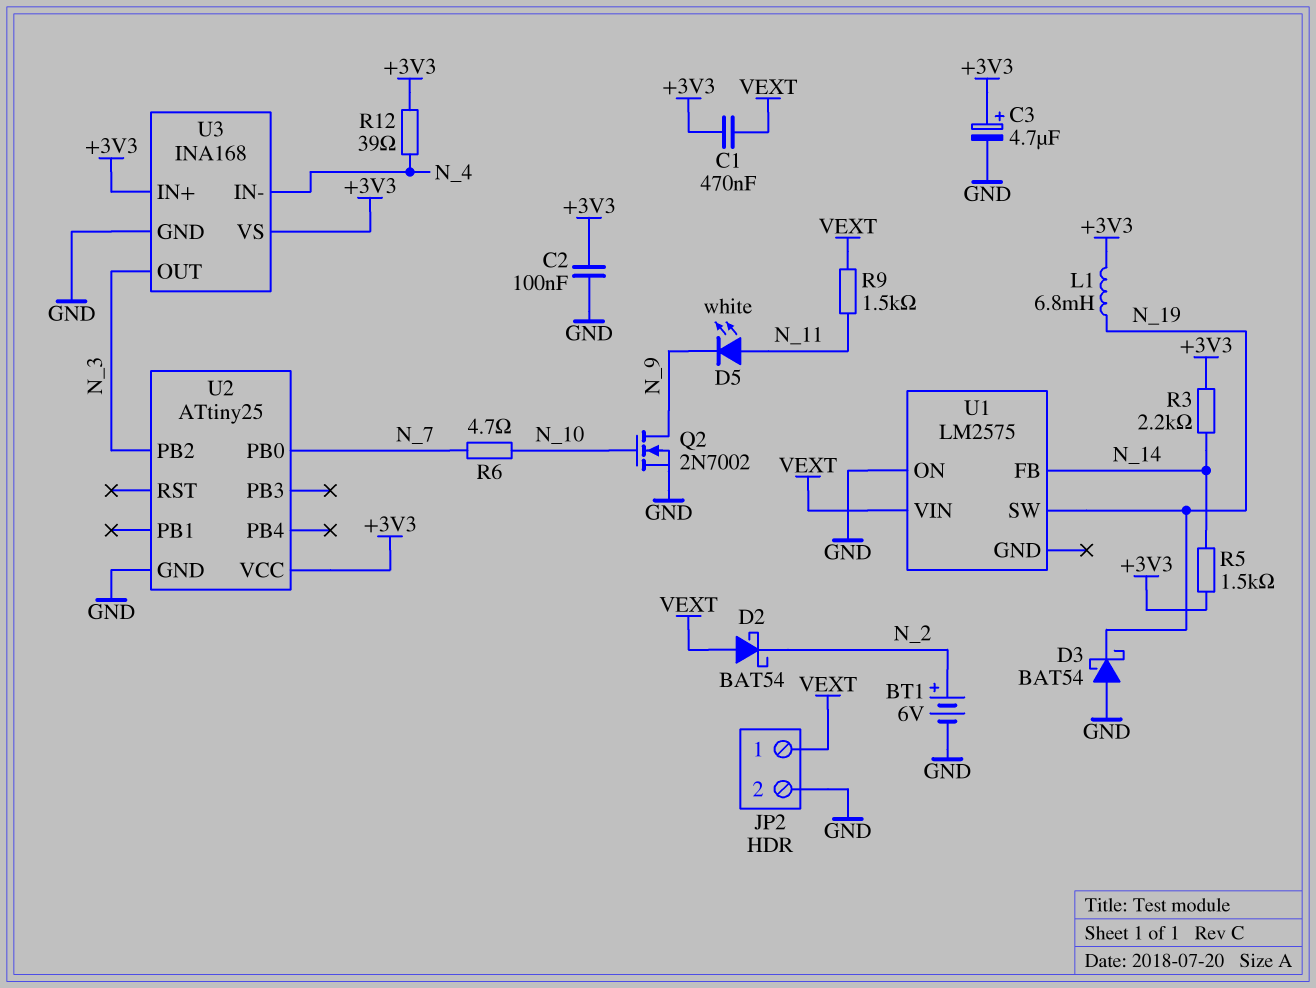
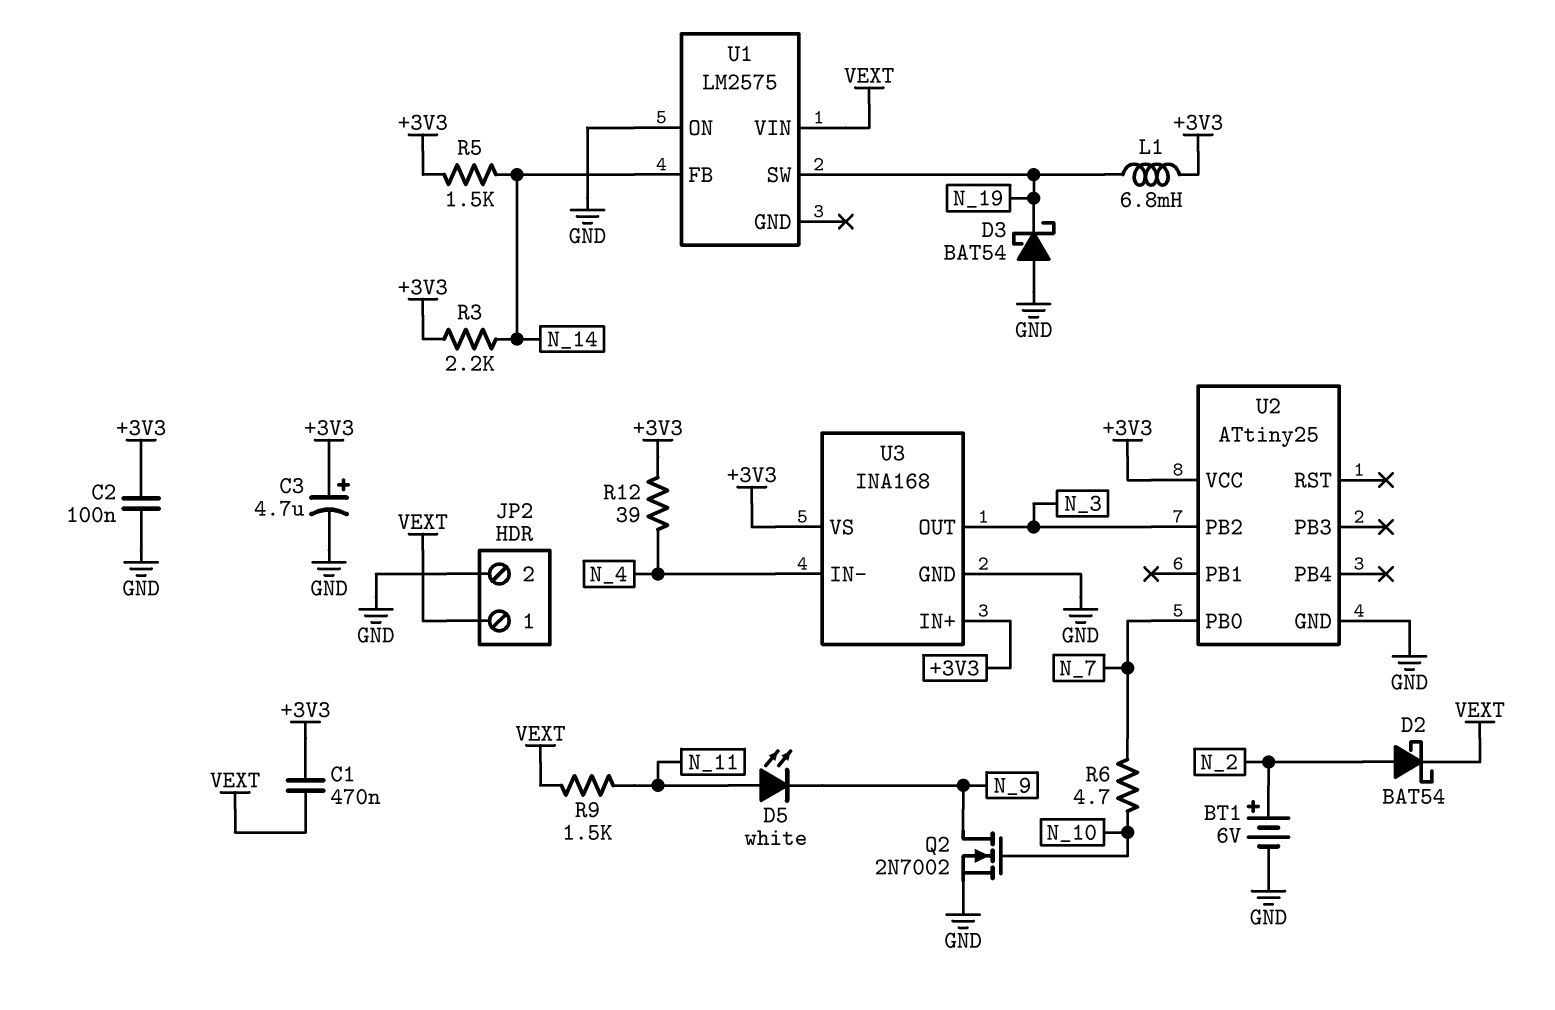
D2: schottky BAT54 (A VEXT, K N_2) -> schottky BAT54 (A N_2, K VEXT)

